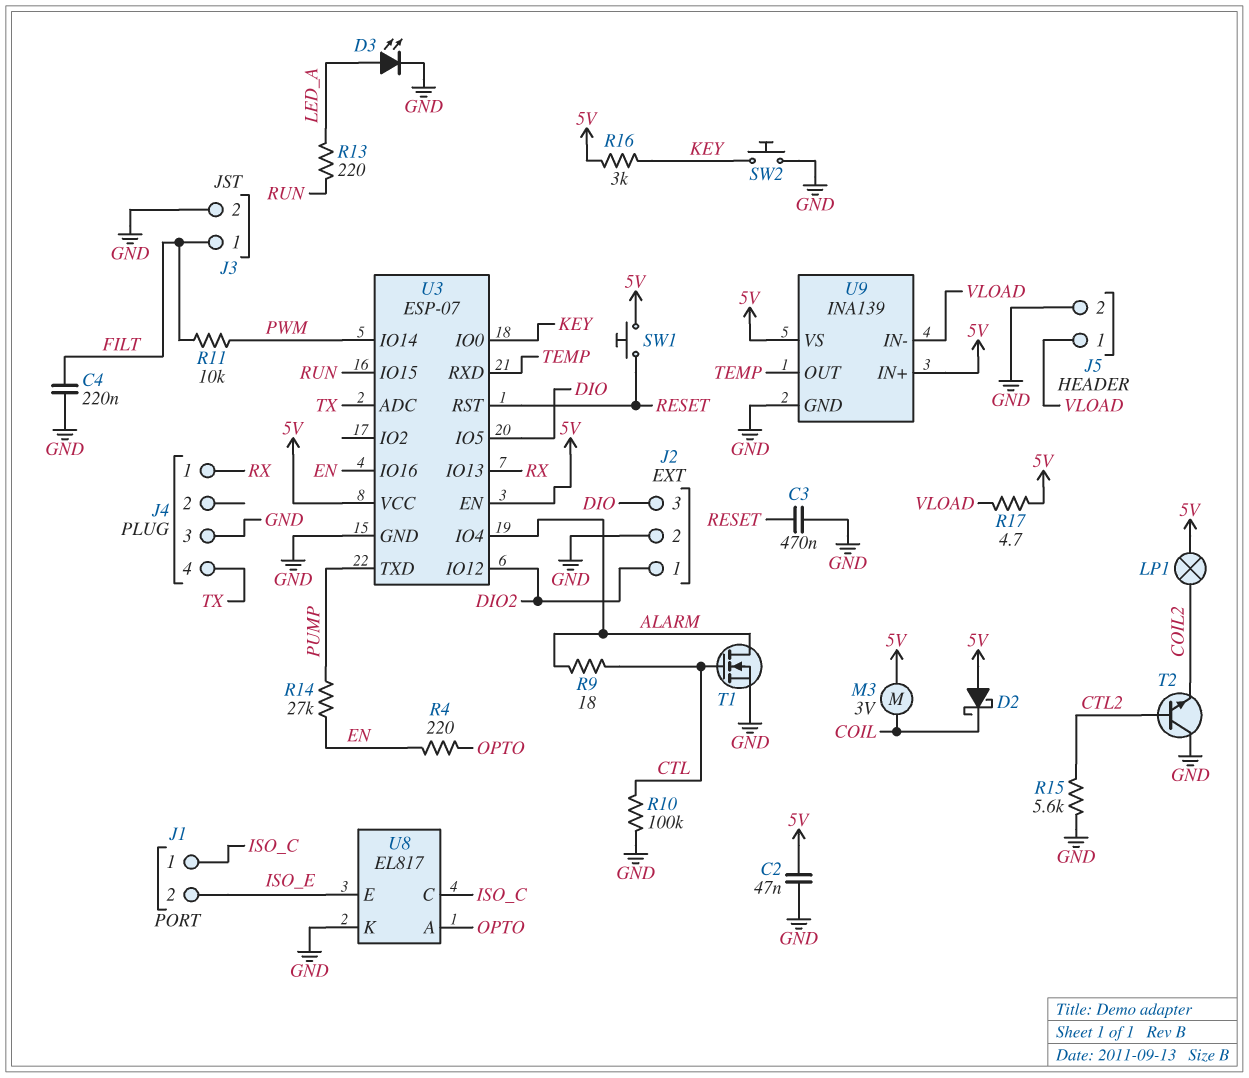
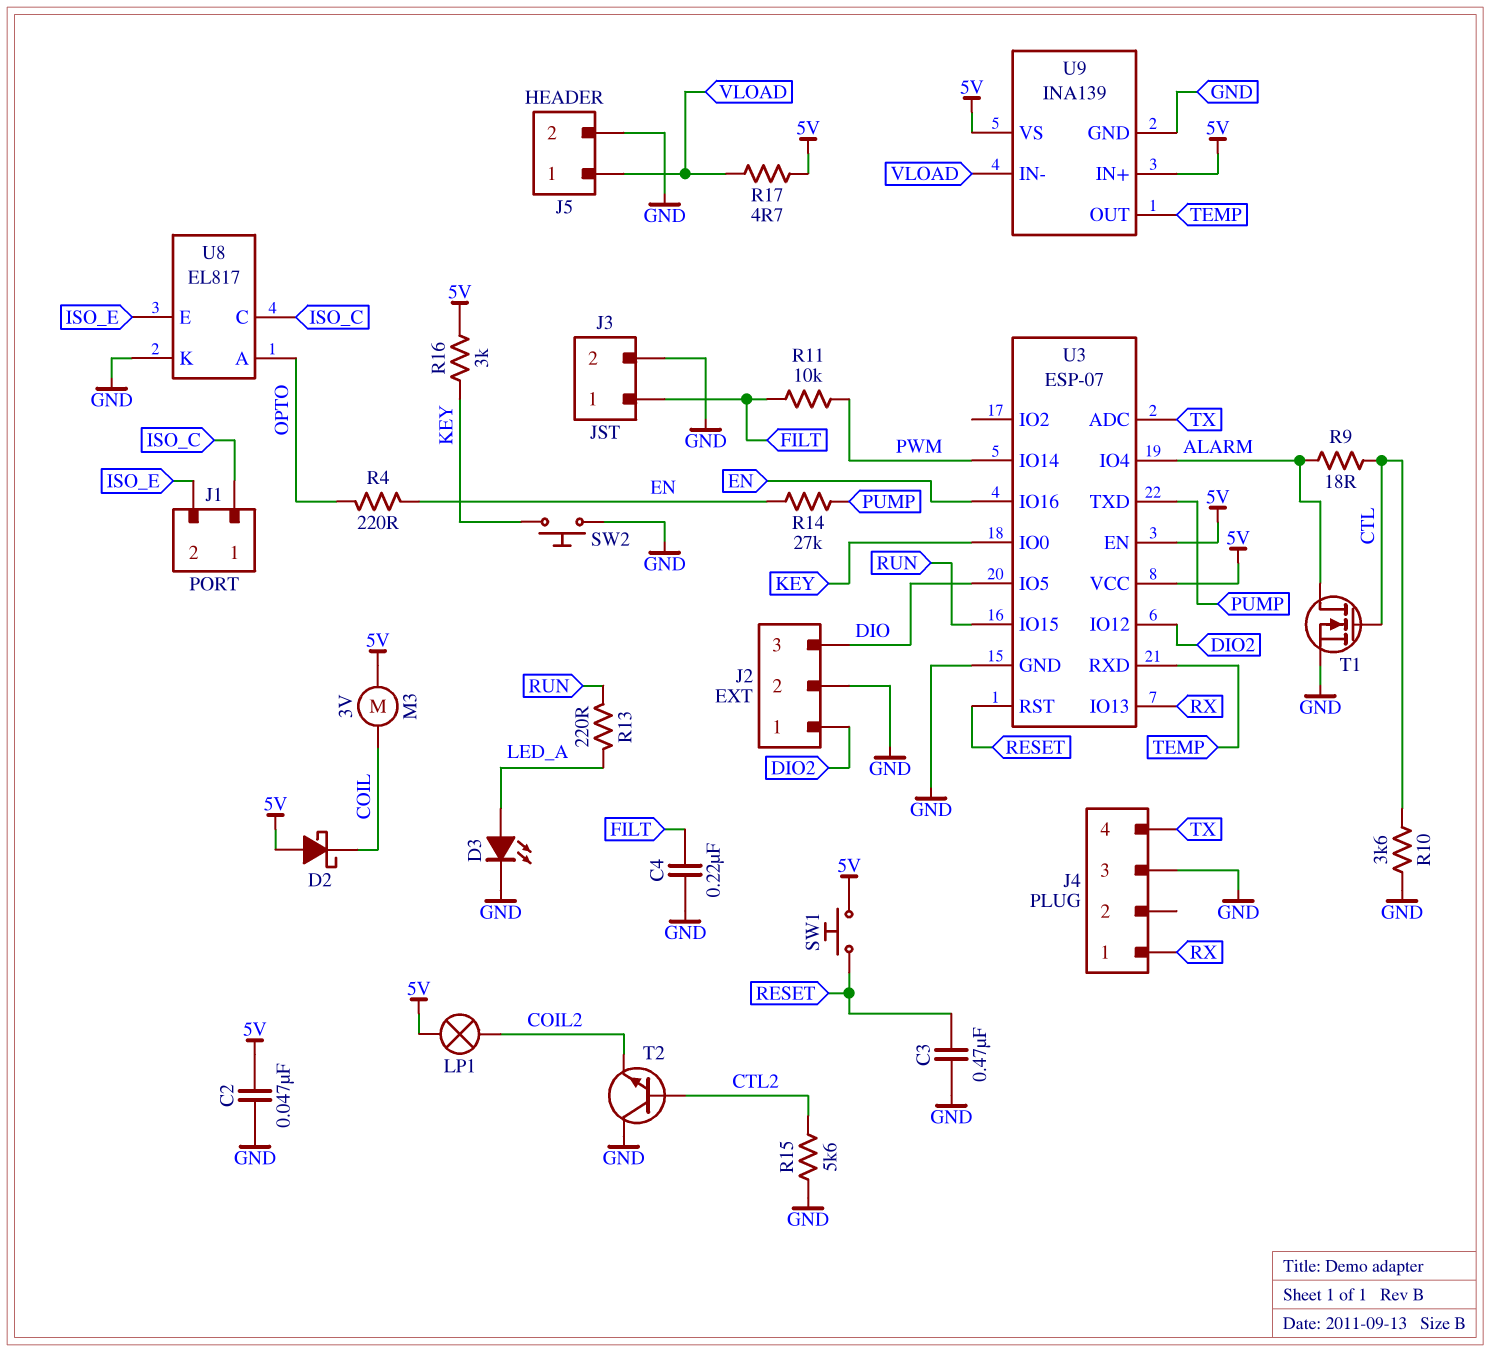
R10: 100k (CTL, GND) -> 3.6k (CTL, GND)

